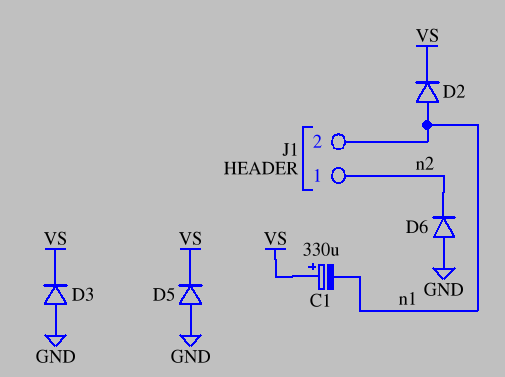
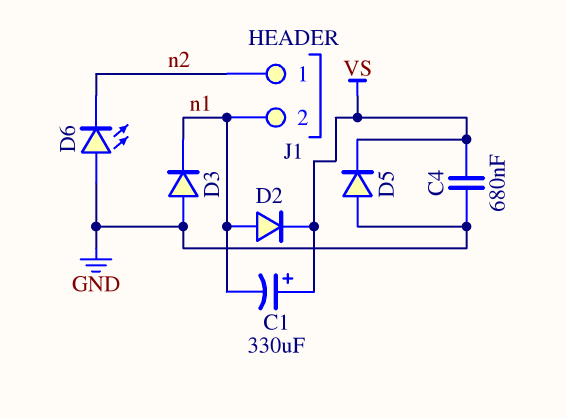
C4: none -> 680nF (GND, VS)
D3: diode (A GND, K VS) -> diode (A GND, K n1)
D6: diode (A GND, K n2) -> LED (A GND, K n2)

